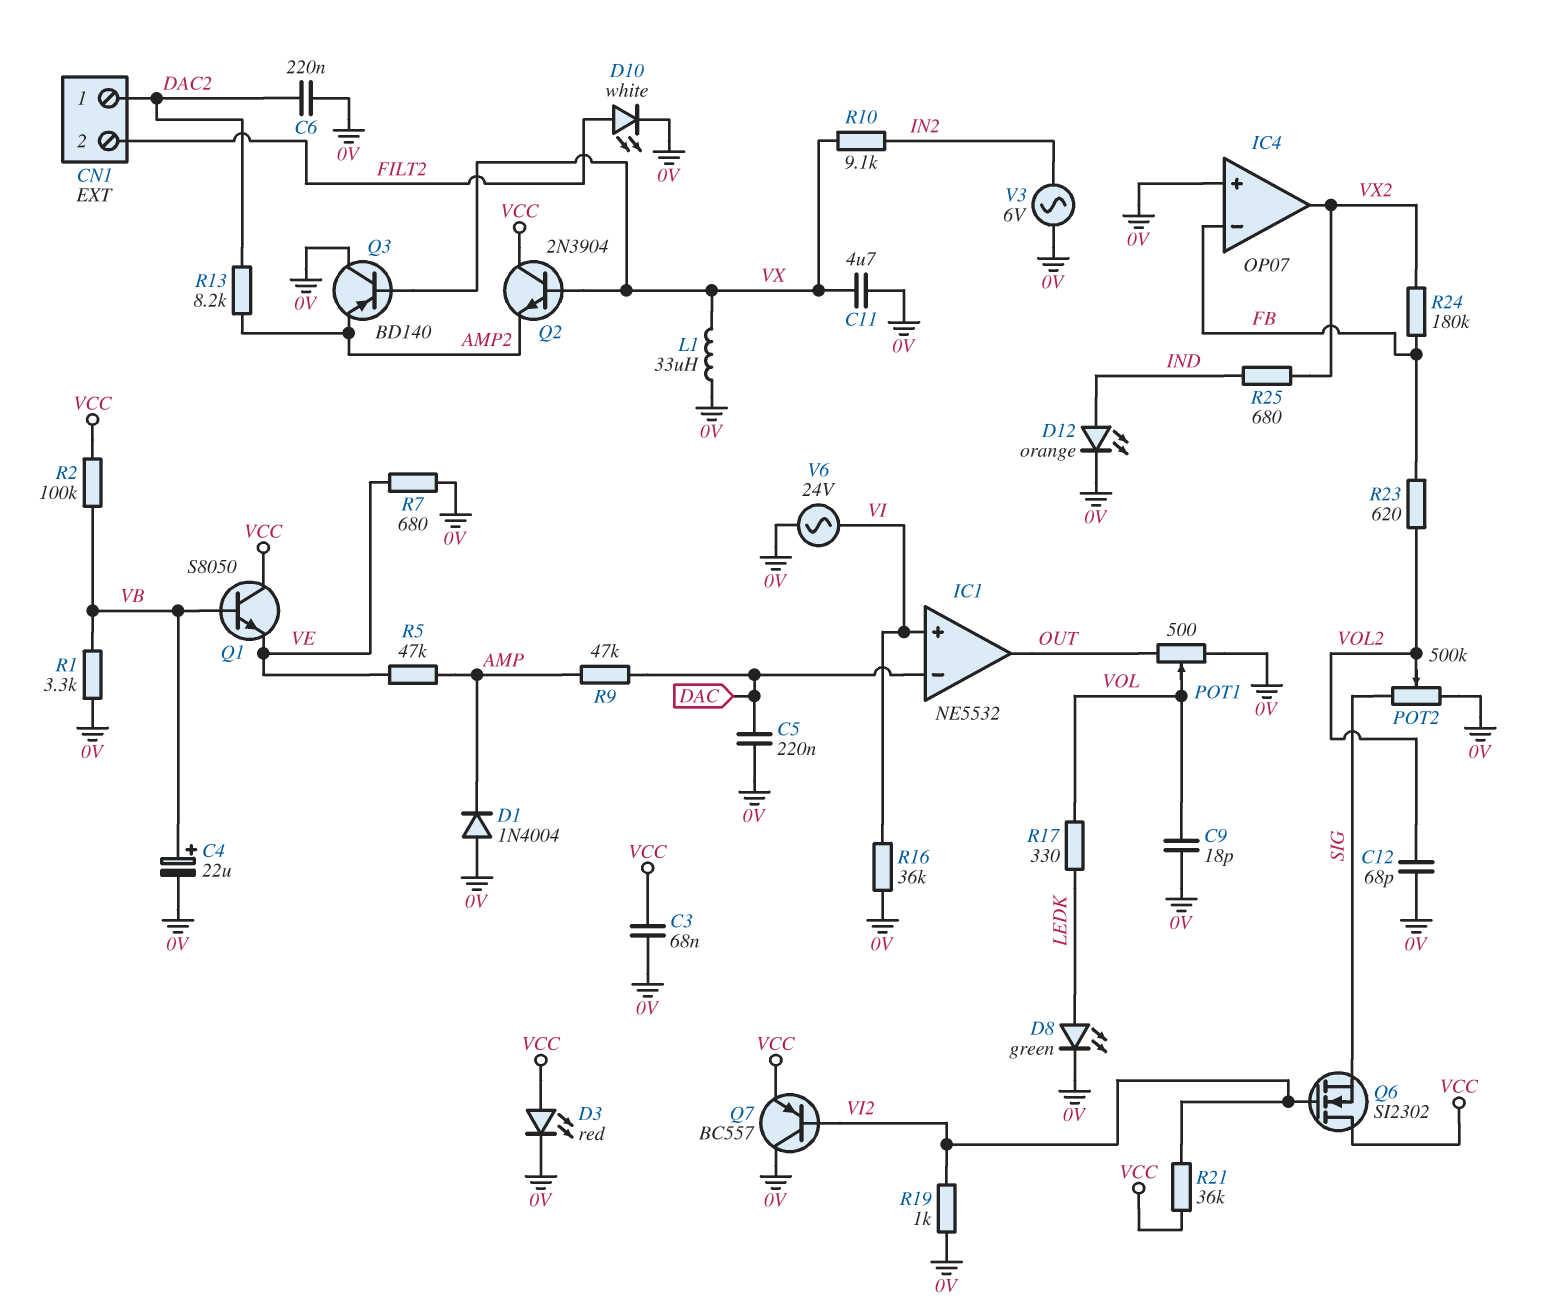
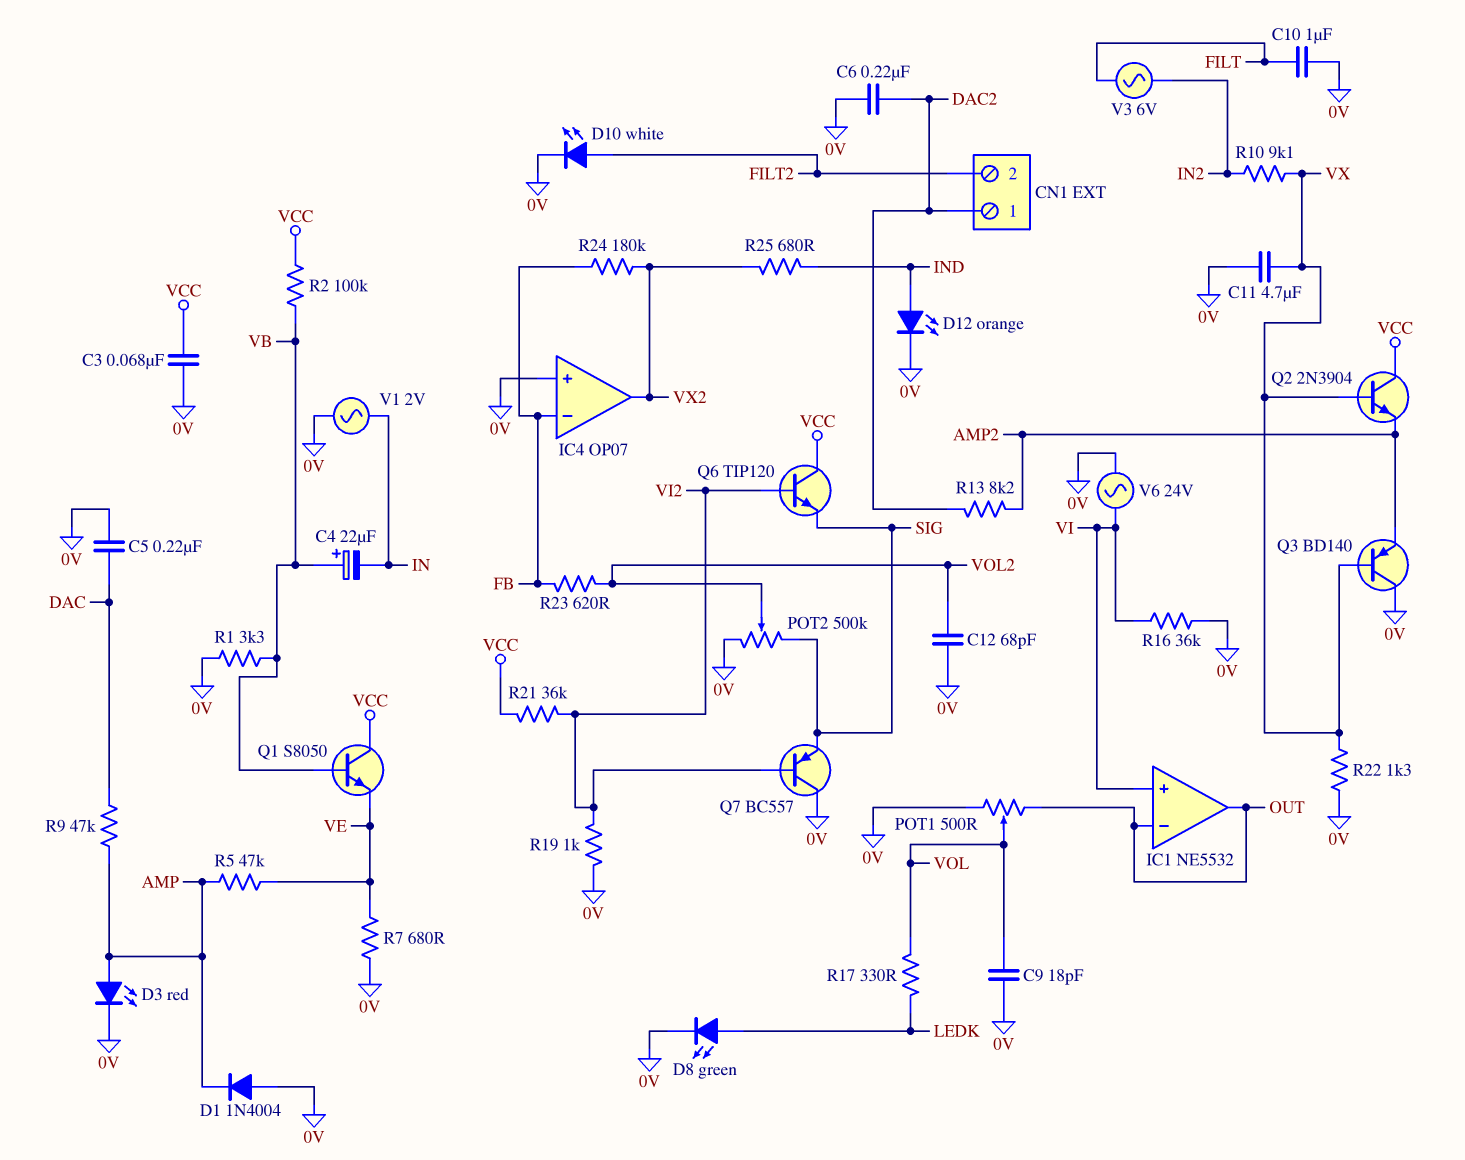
C4: 22uF (plus VB, minus 0V) -> 22uF (plus VB, minus IN)
C10: none -> 1uF (0V, FILT)
D3: LED red (A VCC, K 0V) -> LED red (A AMP, K 0V)
IC1 pin in-: DAC -> OUT
L1: 33uH (0V, VX) -> none
Q6: NMOS SI2302 (G VI2, D VCC, S SIG) -> NPN TIP120 (B VI2, C VCC, E SIG)
Q7: PNP BC557 (B VI2, C 0V, E VCC) -> PNP BC557 (B VI2, C 0V, E SIG)
R22: none -> 1.3k (0V, VX)
V1: none -> AC 2V (0V, IN)
V3: AC 6V (0V, IN2) -> AC 6V (FILT, IN2)

